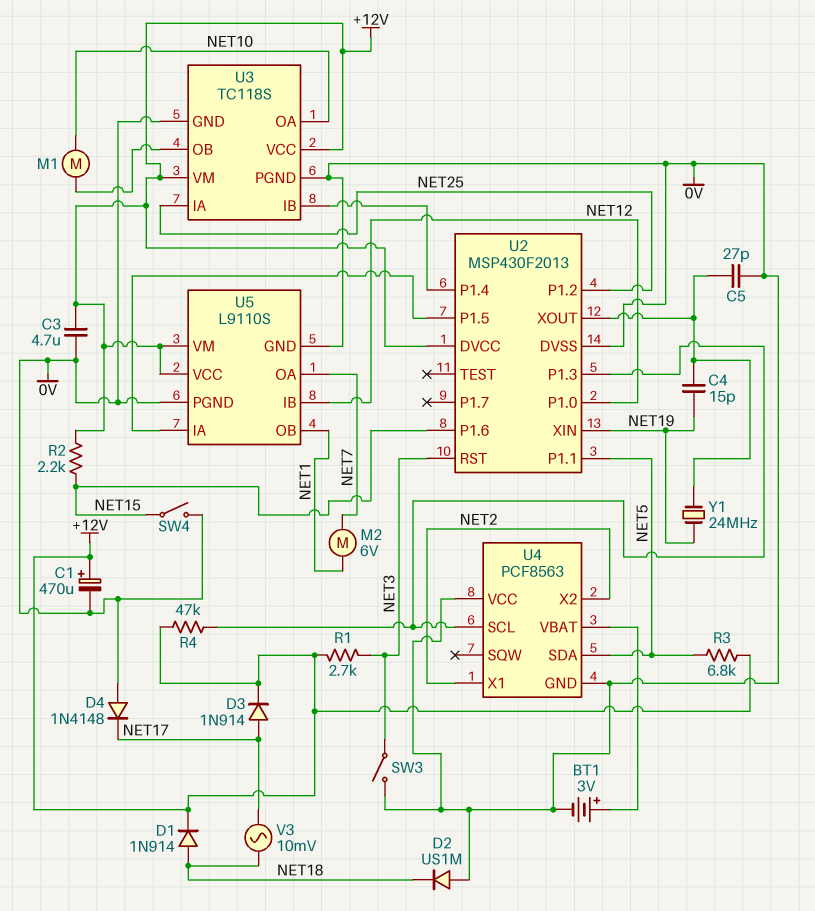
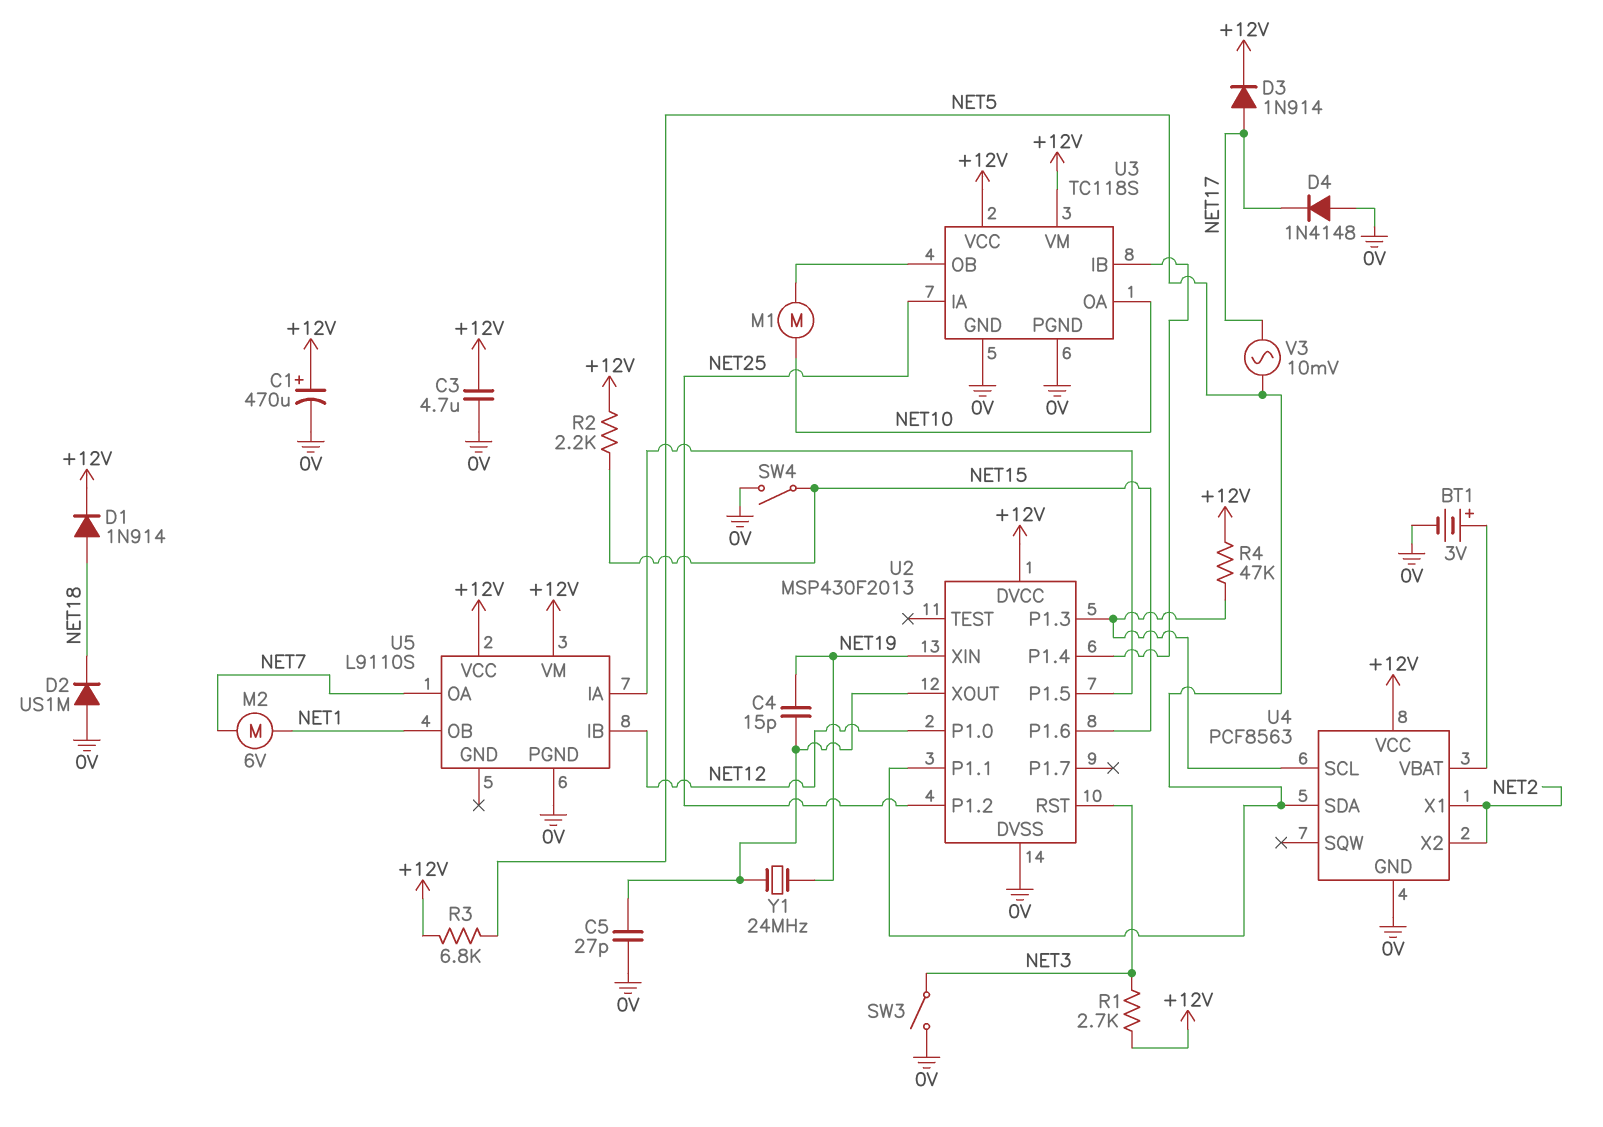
U4 pin VCC: 0V -> +12V
U5 pin GND: 0V -> none
V3: AC 10mV (NET17, NET18) -> AC 10mV (NET5, NET17)

